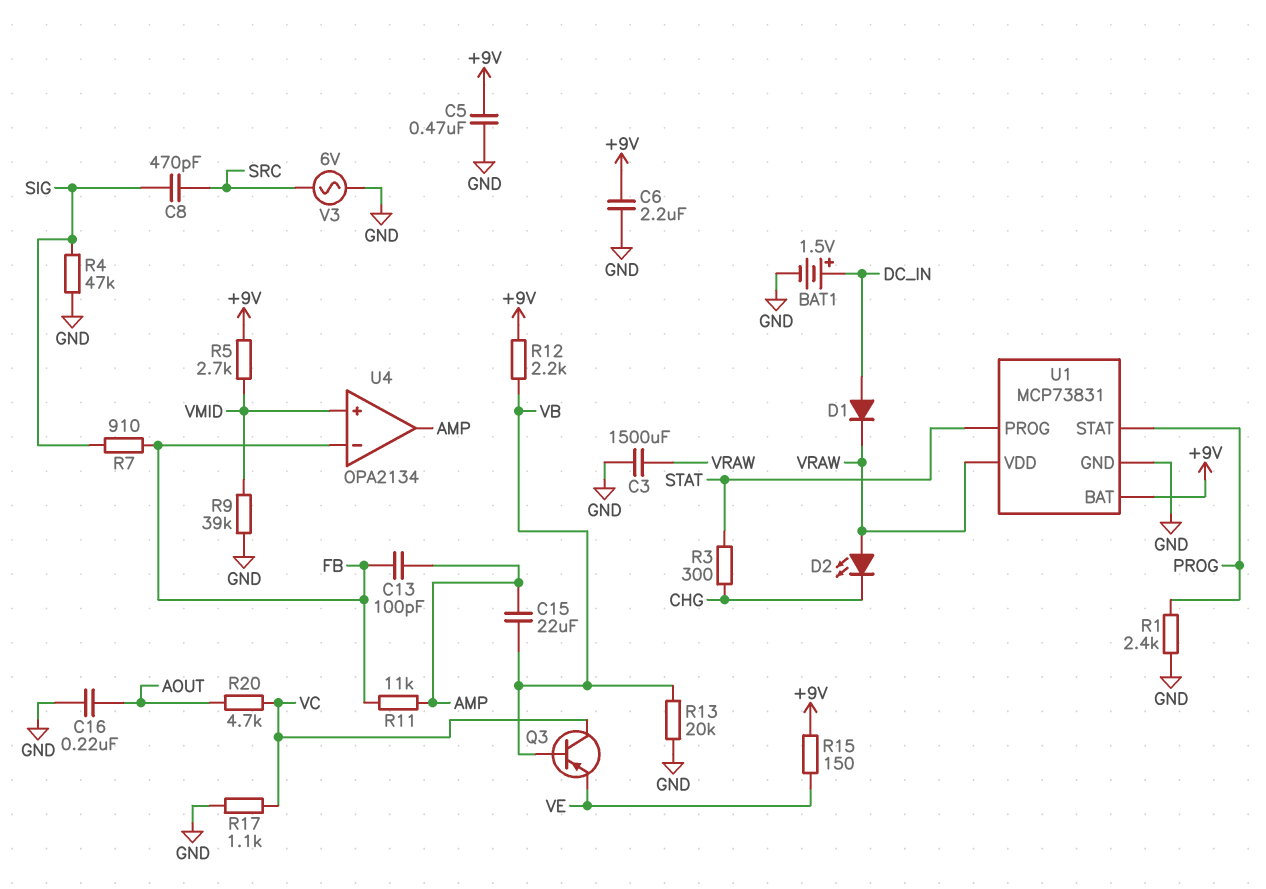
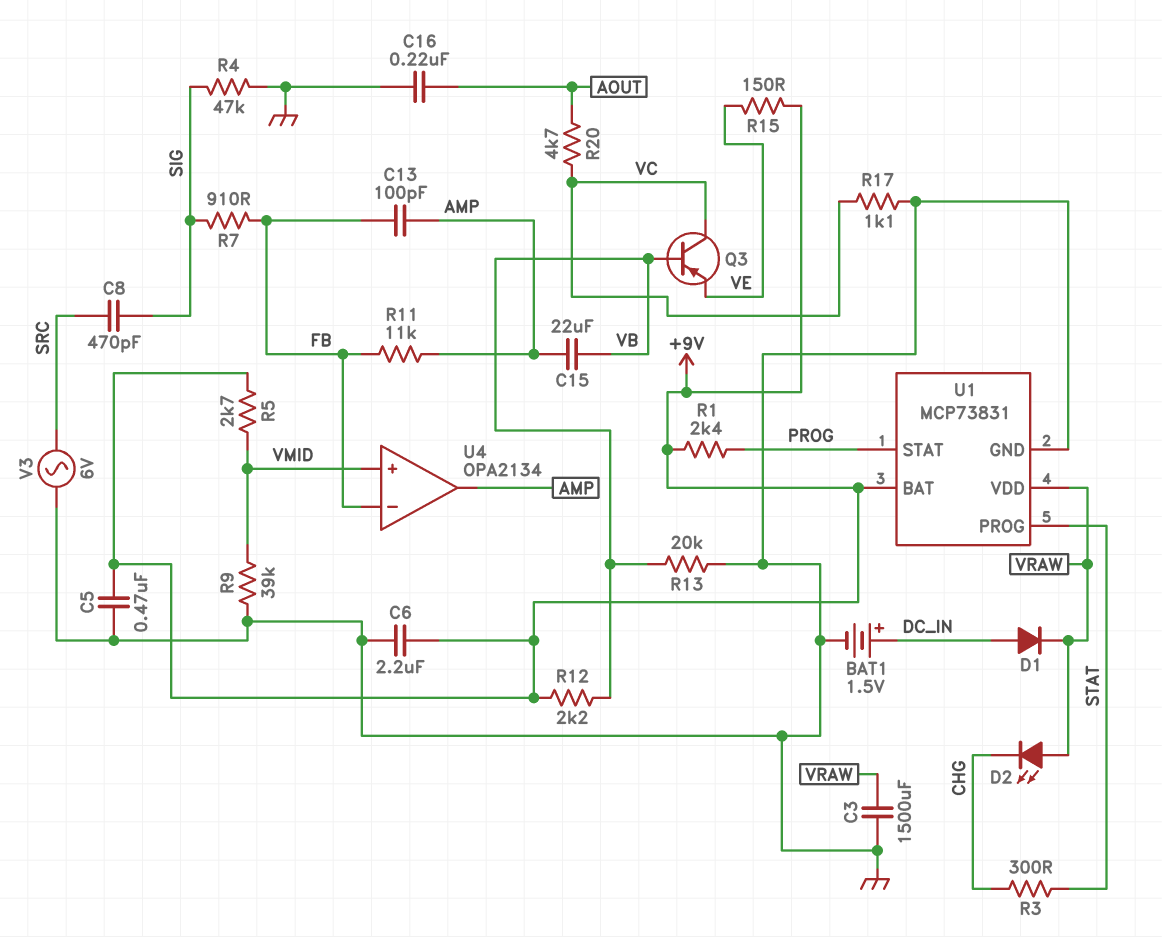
R1: 2.4k (GND, PROG) -> 2.4k (+9V, PROG)

